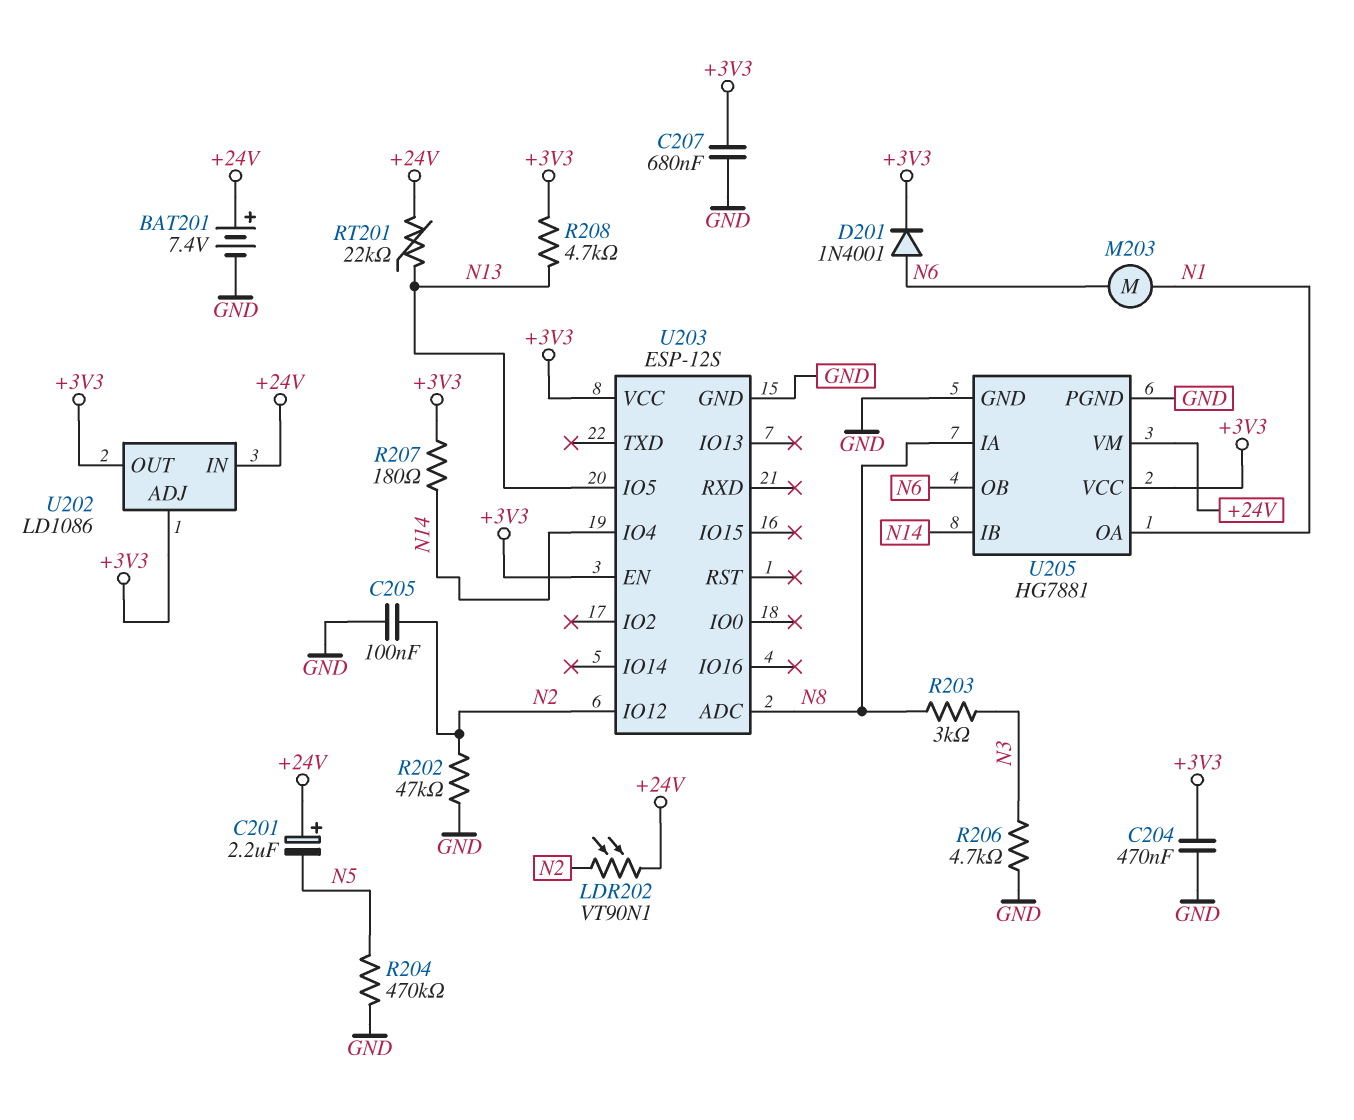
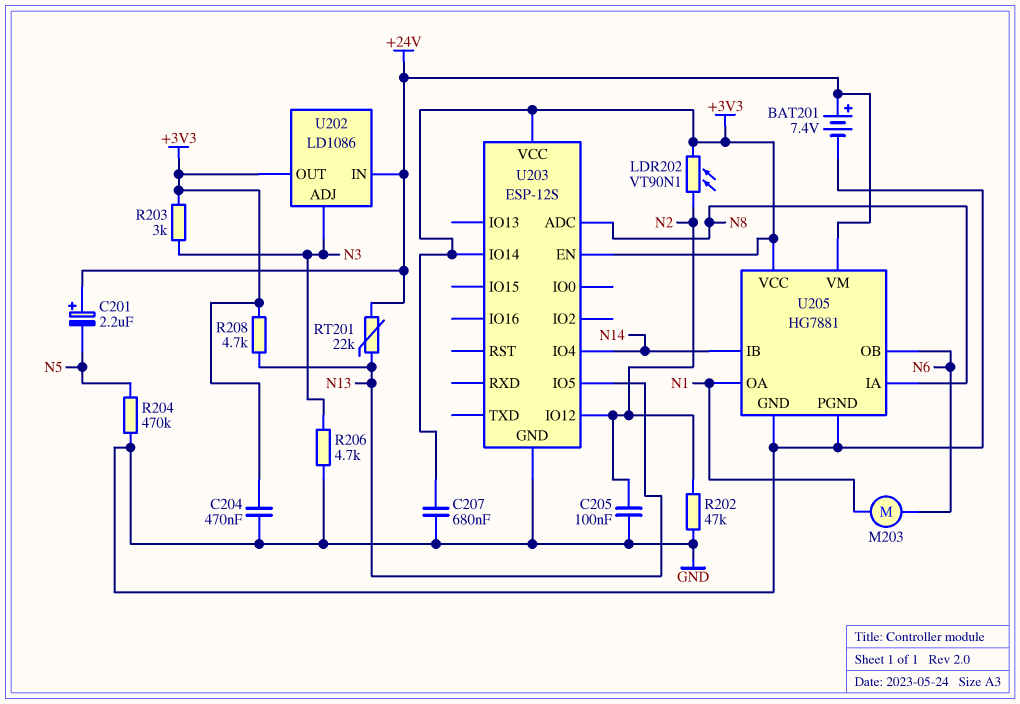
D201: diode 1N4001 (A N6, K +3V3) -> none
LDR202: VT90N1 (+24V, N2) -> VT90N1 (+3V3, N2)
R203: 3k (N3, N8) -> 3k (+3V3, N3)
R207: 180 (+3V3, N14) -> none
U202 pin ADJ: +3V3 -> N3
U203 pin IO14: none -> +3V3

